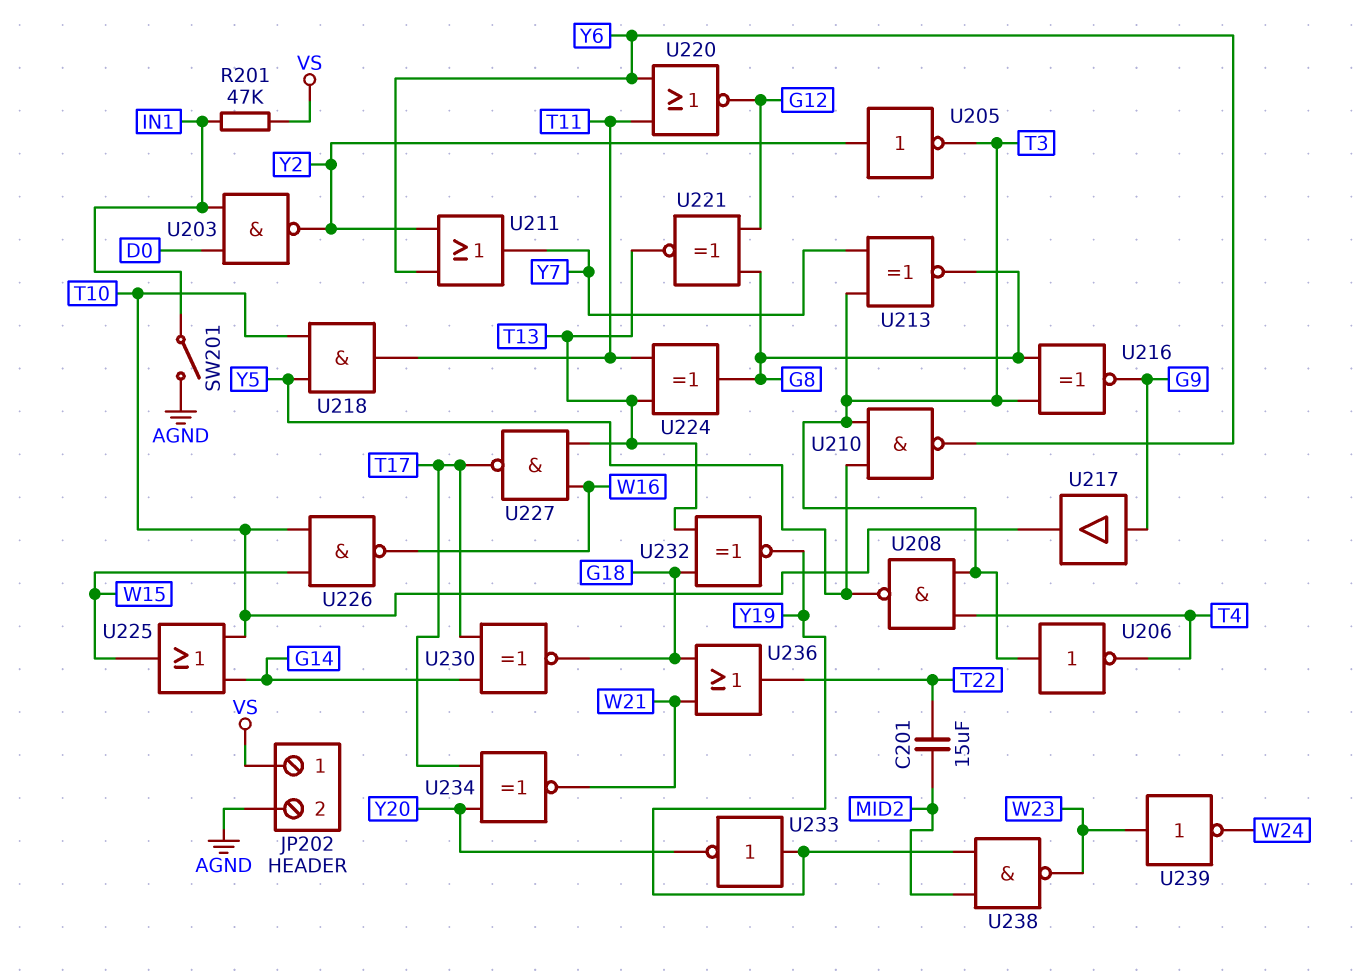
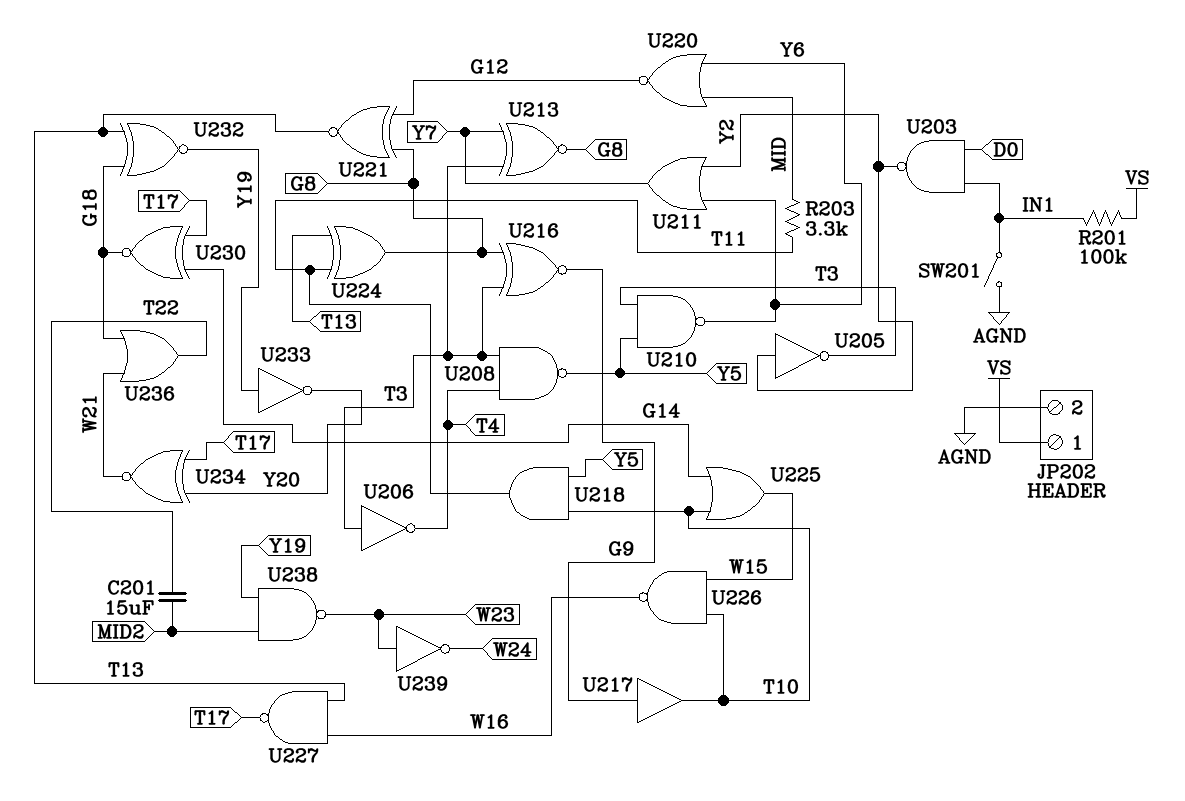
R201: 47k (IN1, VS) -> 100k (IN1, VS)
R203: none -> 3.3k (MID, T11)
U220: NOR (in T11, in Y6, out G12) -> NOR (in MID, in Y6, out G12)

